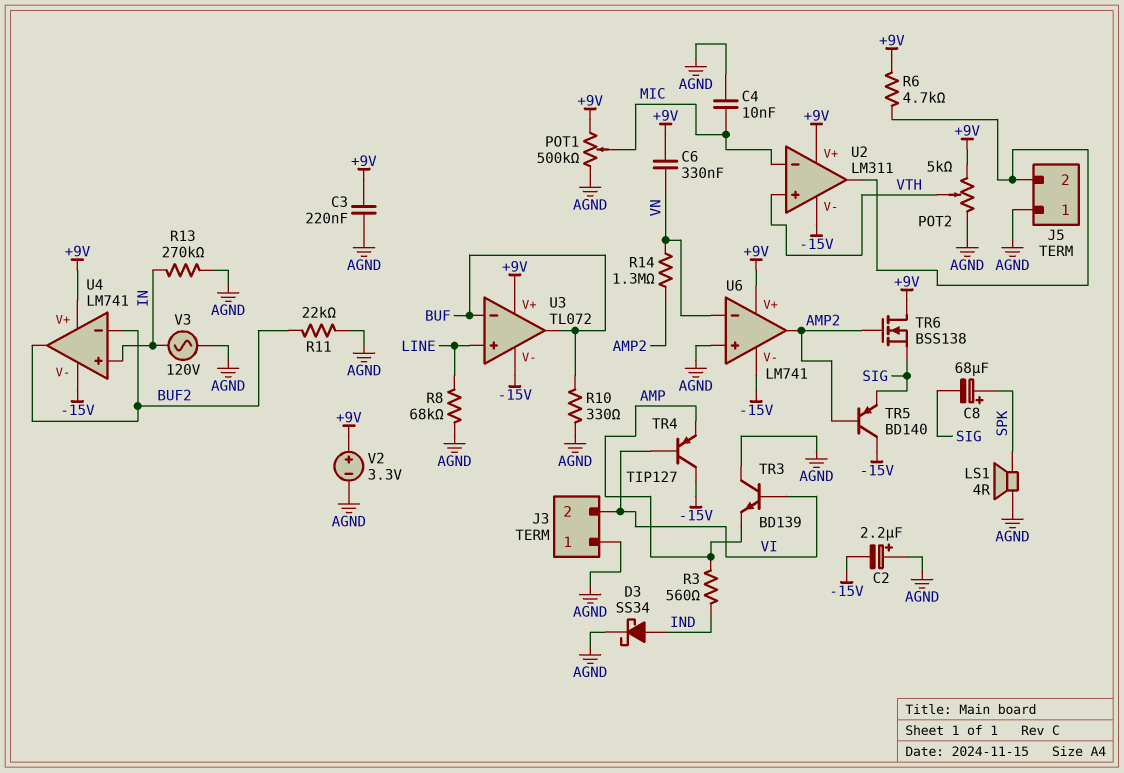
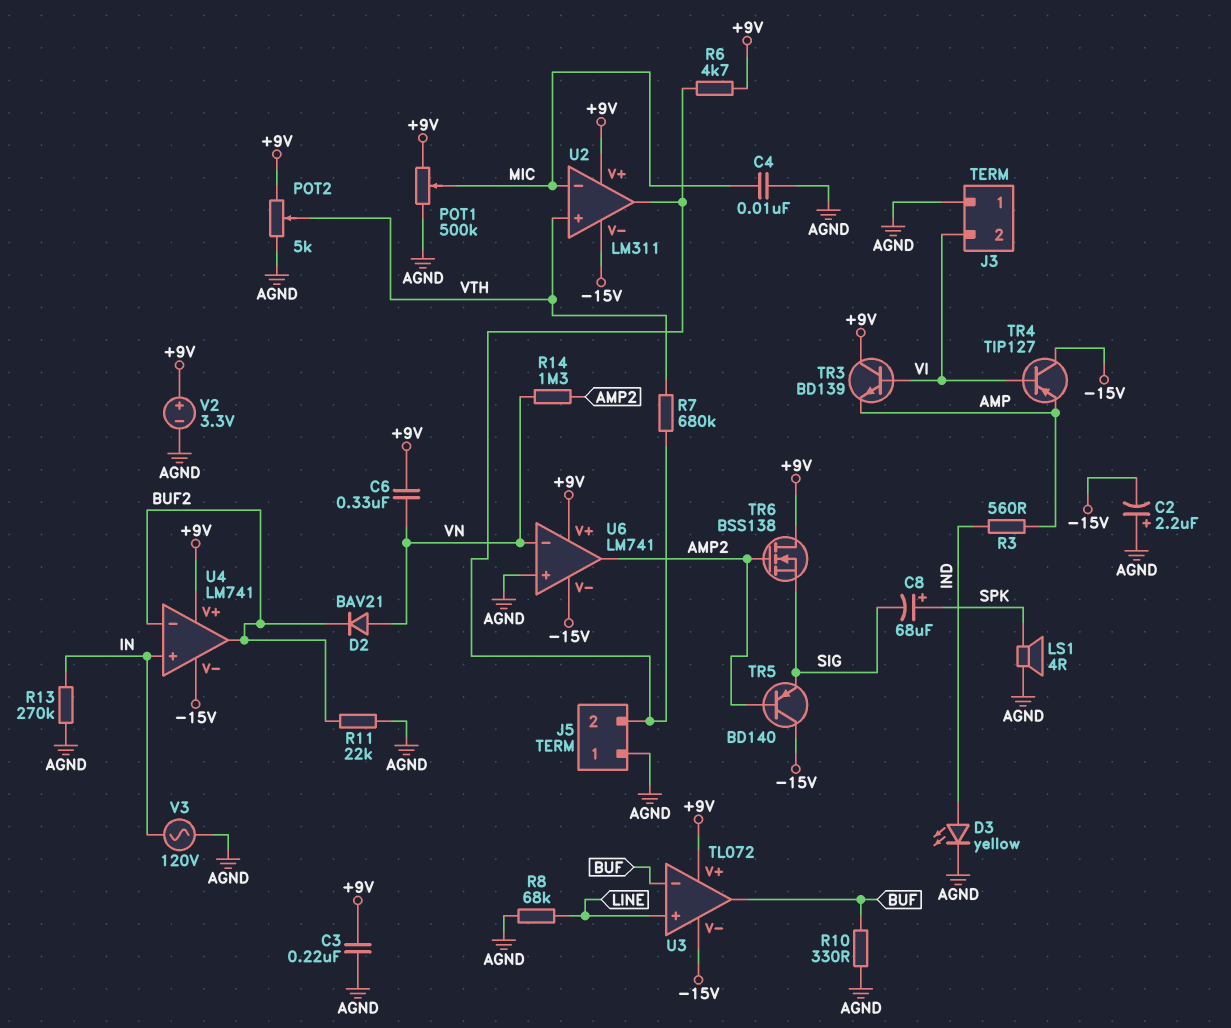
D2: none -> diode BAV21 (A VN, K BUF2)
D3: schottky SS34 (A IND, K AGND) -> LED yellow (A IND, K AGND)
R7: none -> 680k (J5/2, VTH)
TR3: NPN BD139 (B VI, C AGND, E AMP) -> NPN BD139 (B VI, C +9V, E AMP)

